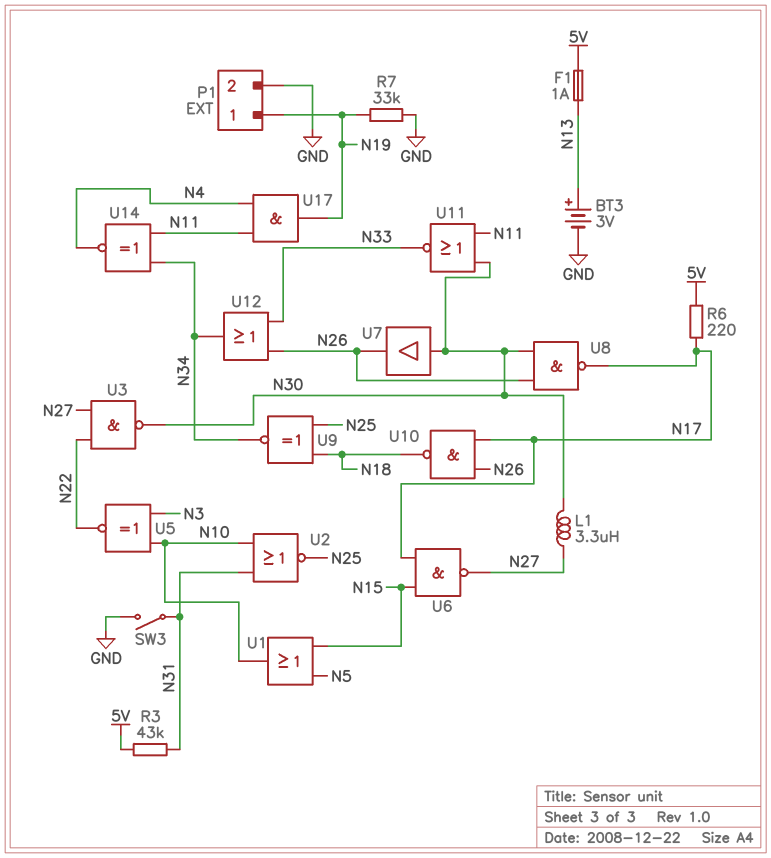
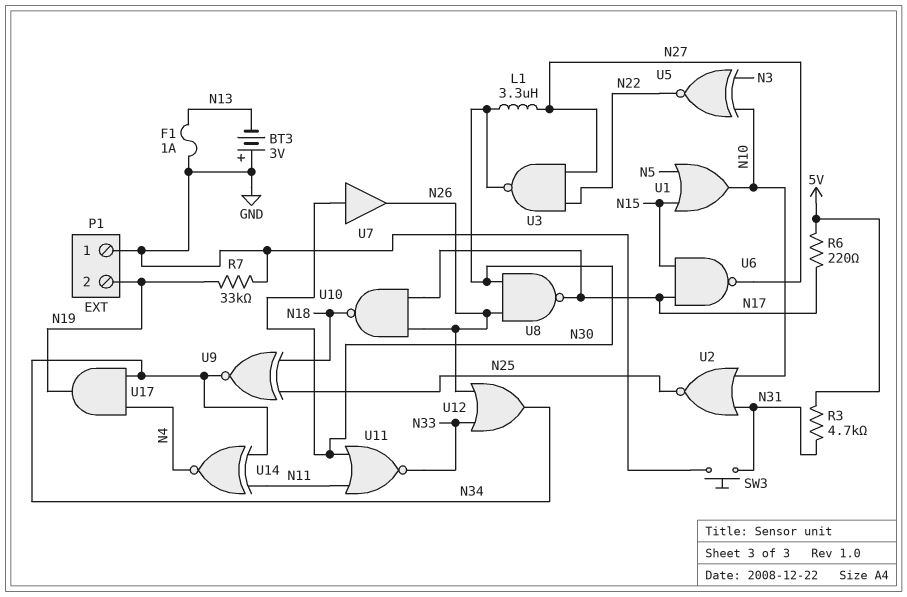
BT3: 3V (plus N13, minus GND) -> 3V (plus GND, minus N13)
F1: 1A (5V, N13) -> 1A (GND, N13)
P1 pin 1: N19 -> GND
P1 pin 2: GND -> N19
R3: 43k (5V, N31) -> 4.7k (5V, N31)
SW3: switch (GND, N31) -> button (GND, N31)
U17: AND (in N4, in N11, out N19) -> AND (in N4, in N34, out N19)

